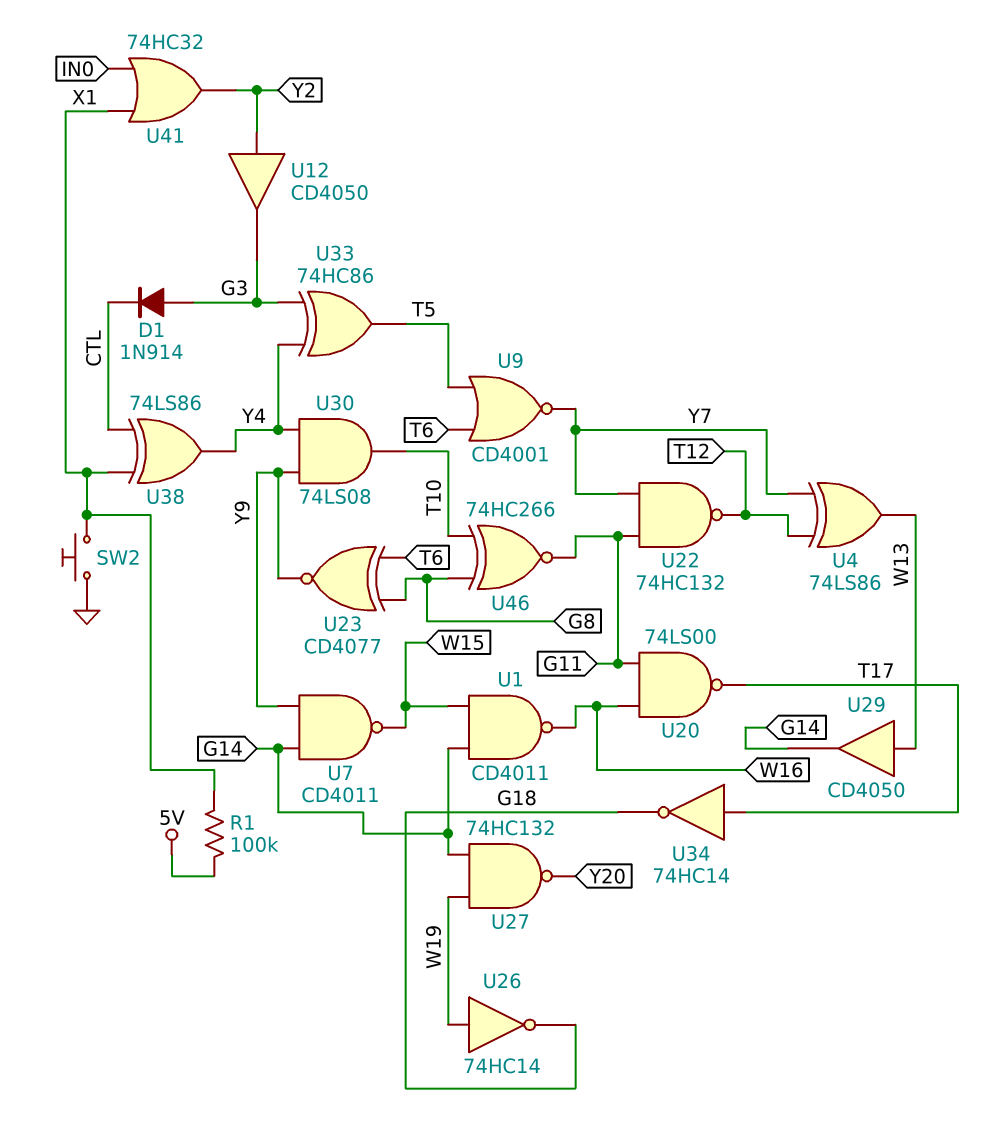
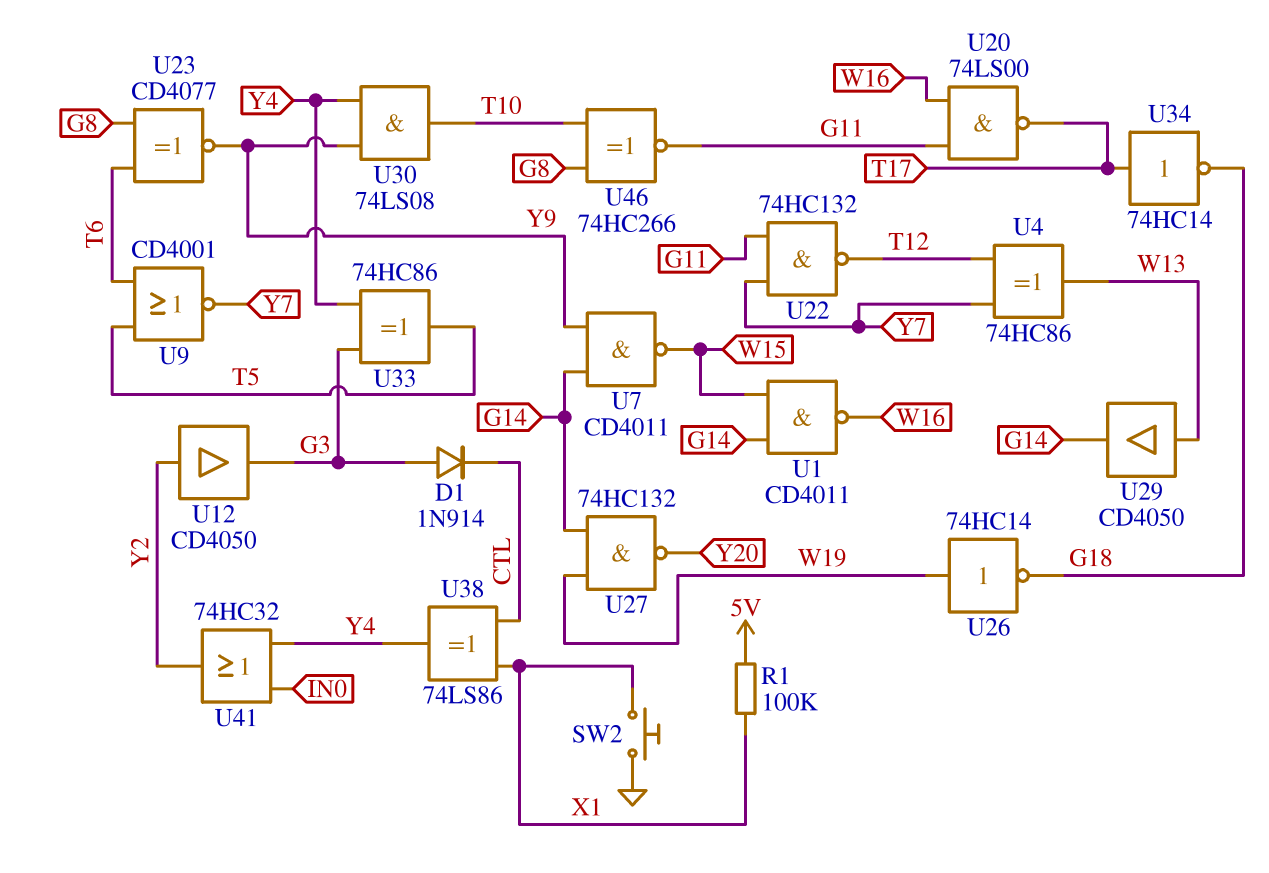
U4: XOR 74LS86 (in T12, in Y7, out W13) -> XOR 74HC86 (in T12, in Y7, out W13)
U41: OR 74HC32 (in IN0, in X1, out Y2) -> OR 74HC32 (in IN0, in Y4, out Y2)

